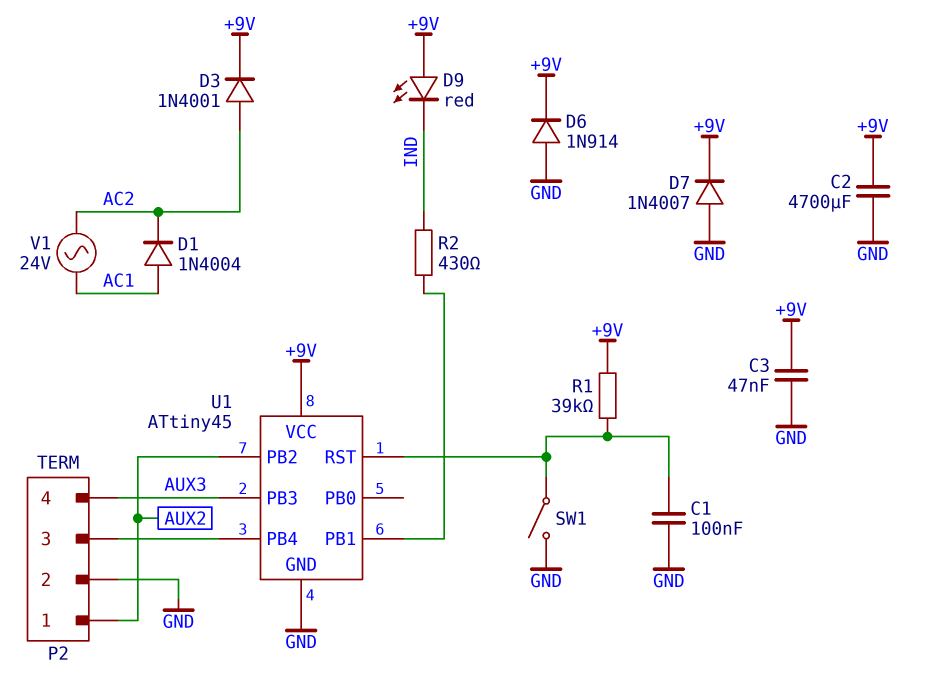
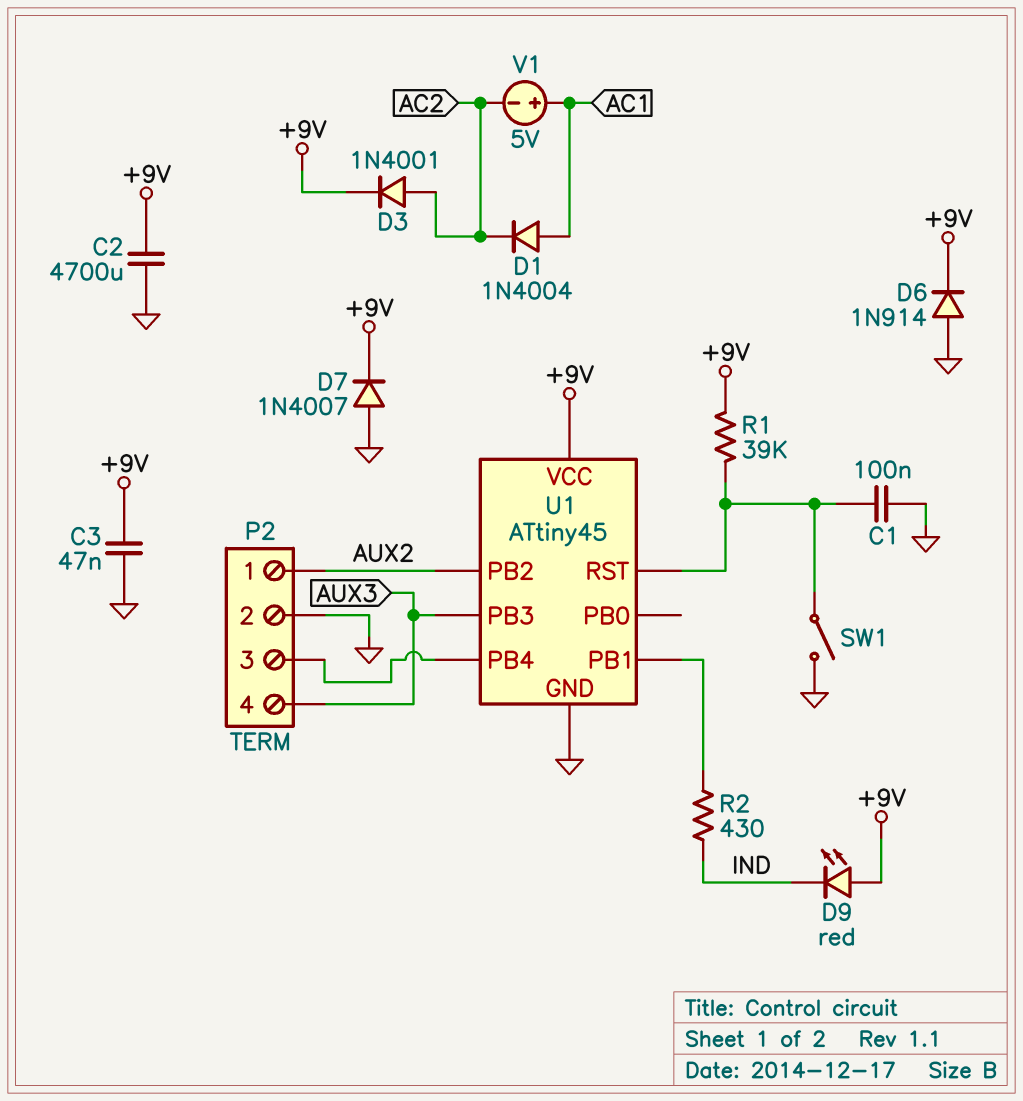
V1: AC 24V (AC1, AC2) -> 5V (plus AC1, minus AC2)

